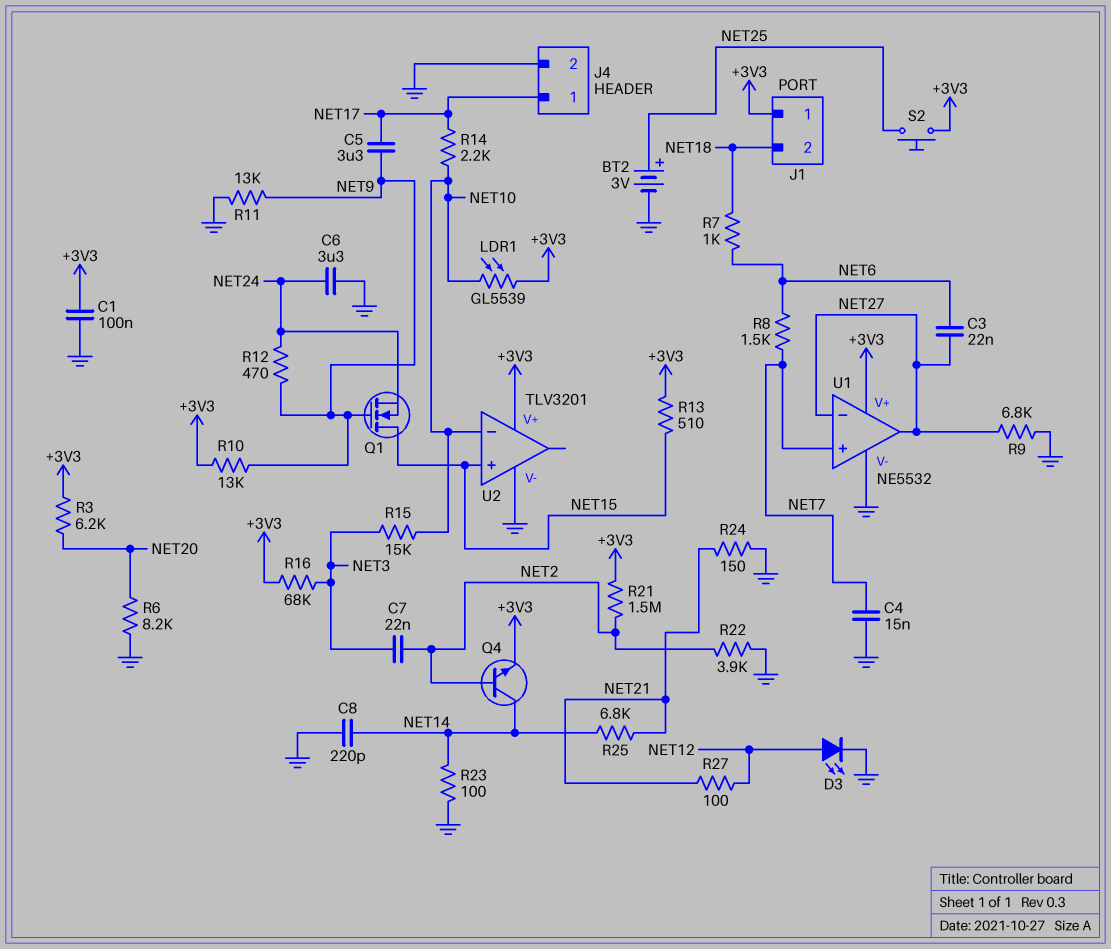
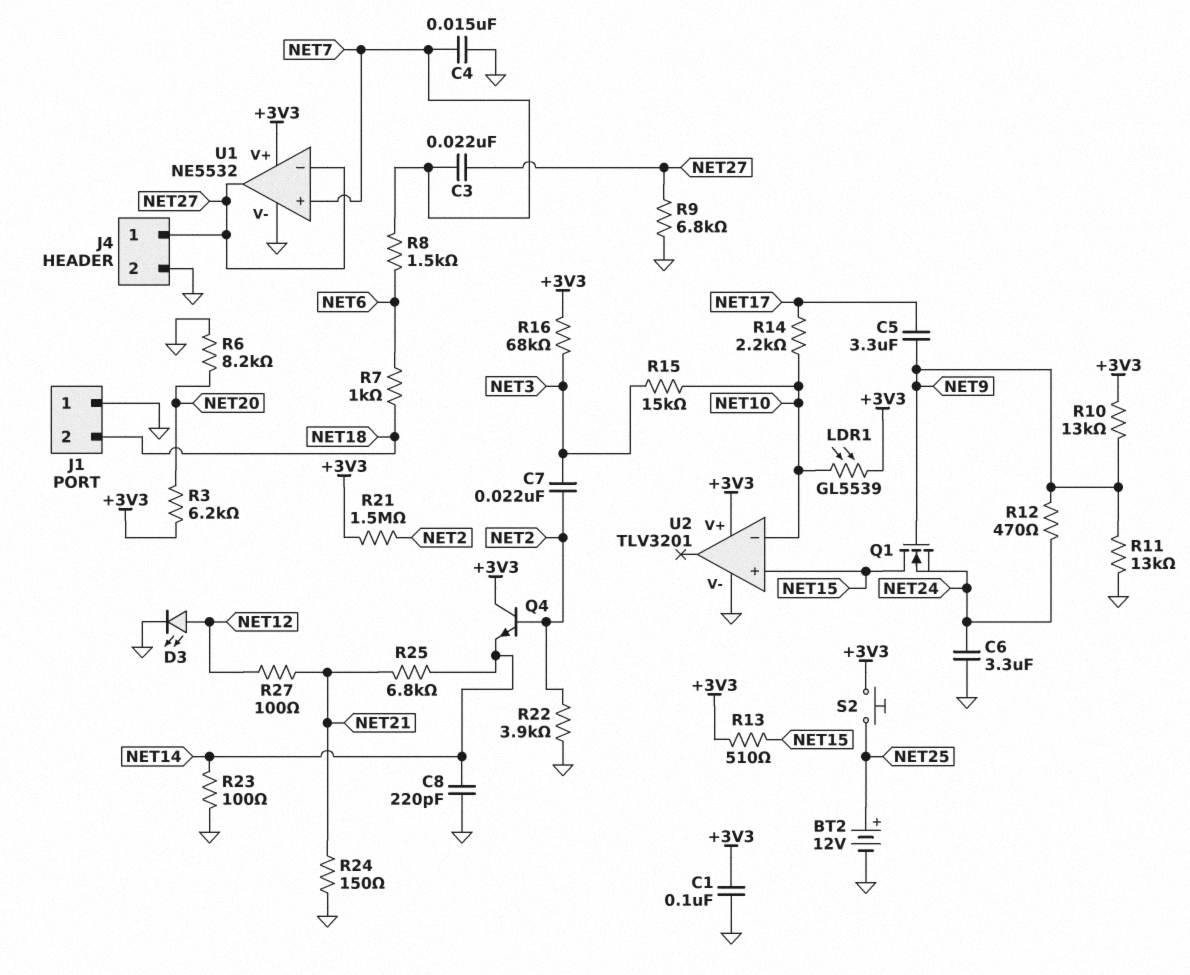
BT2: 3V (plus NET25, minus GND) -> 12V (plus NET25, minus GND)
C3: 22nF (NET6, NET27) -> 22nF (NET7, NET27)
J1 pin 1: +3V3 -> GND
J4 pin 1: NET17 -> NET27
Q4: NPN (B NET2, C NET14, E +3V3) -> NPN (B NET2, C +3V3, E NET14)

